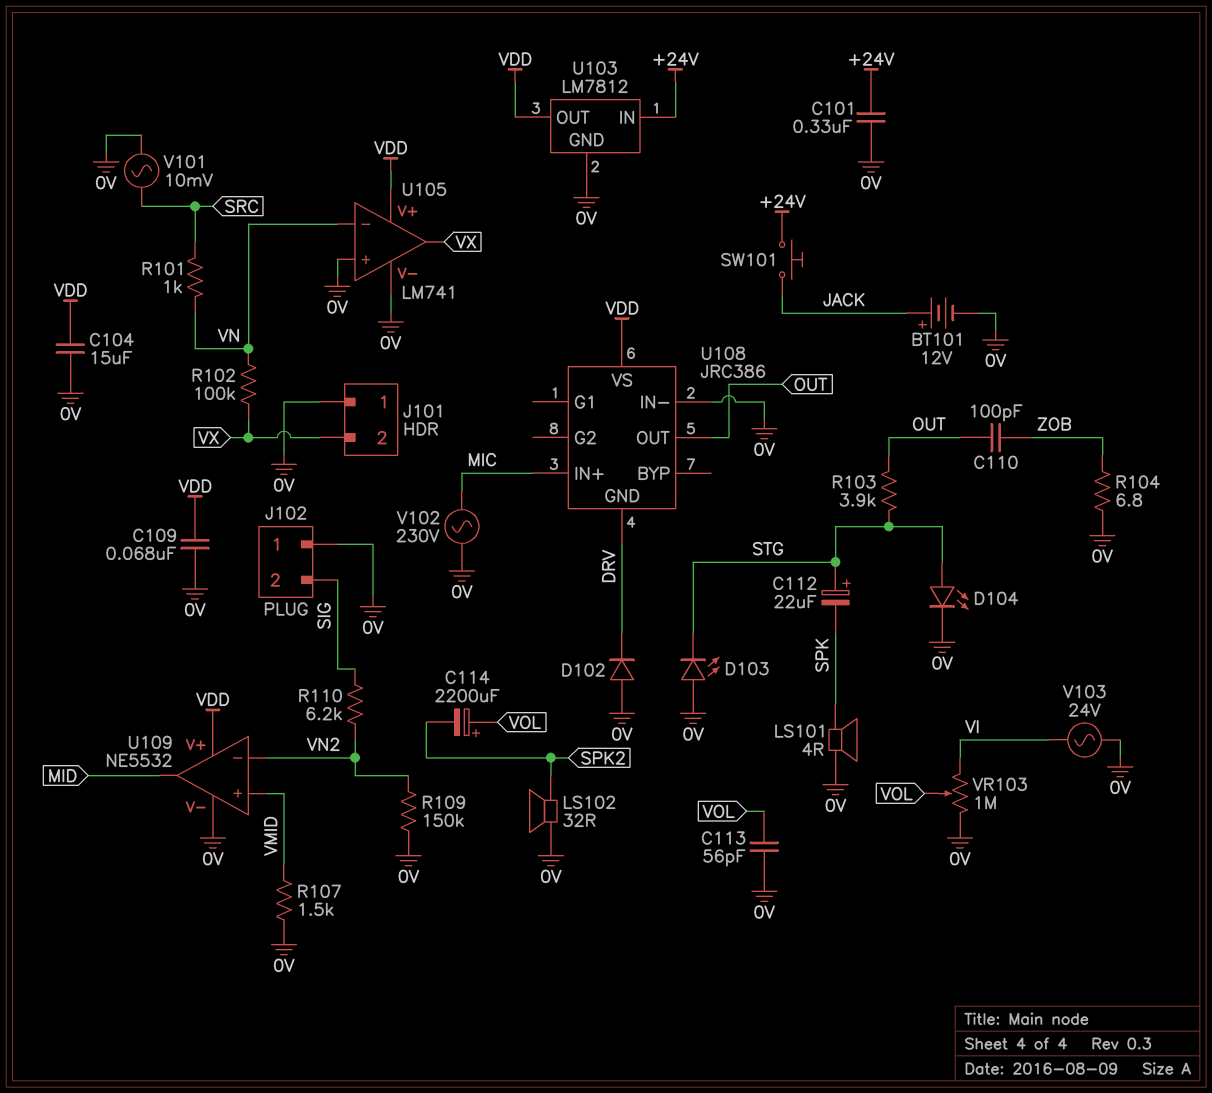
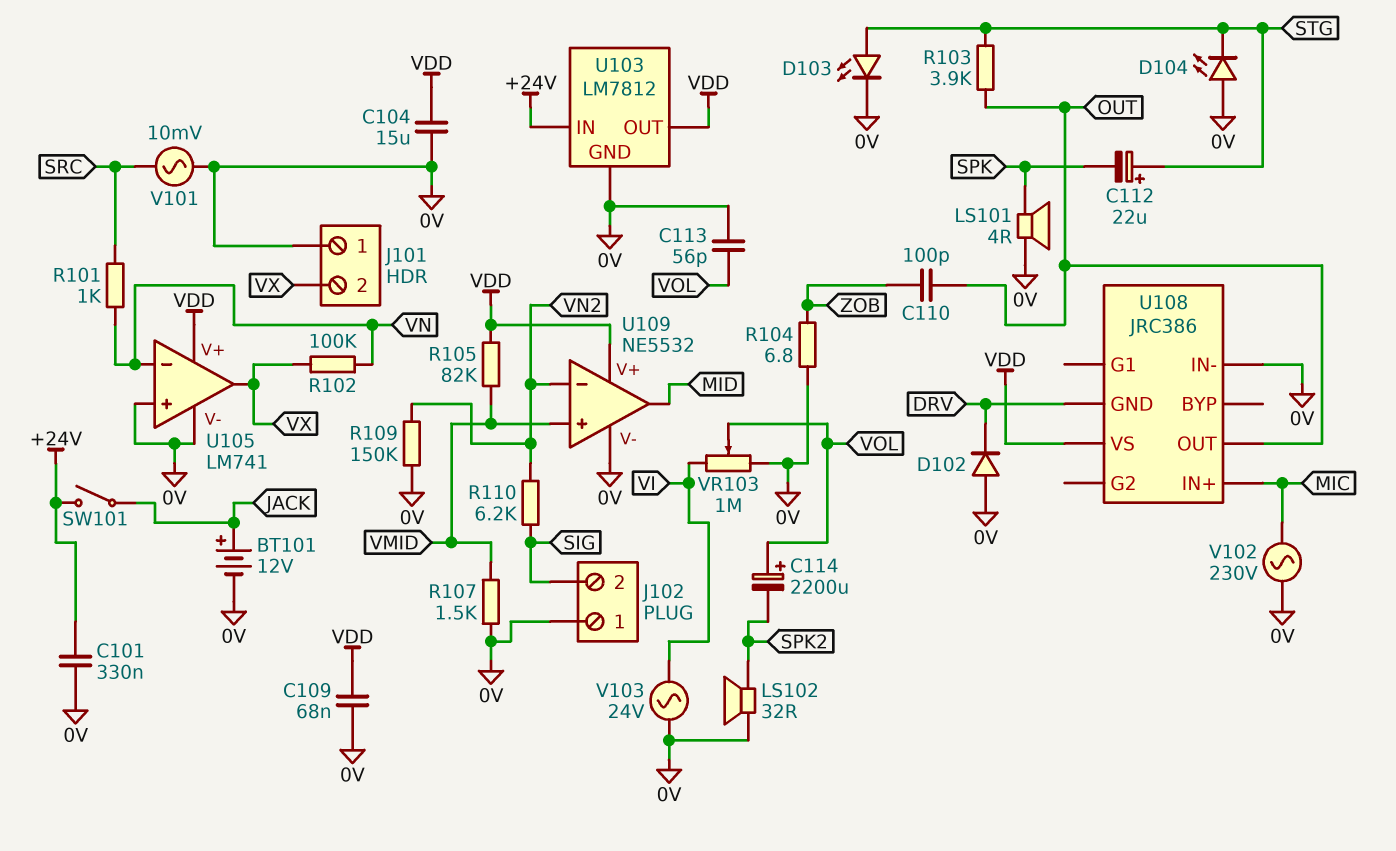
D103: LED (A 0V, K STG) -> LED (A STG, K 0V)
D104: LED (A STG, K 0V) -> LED (A 0V, K STG)
R105: none -> 82k (VDD, VMID)
SW101: button (+24V, JACK) -> switch (+24V, JACK)

